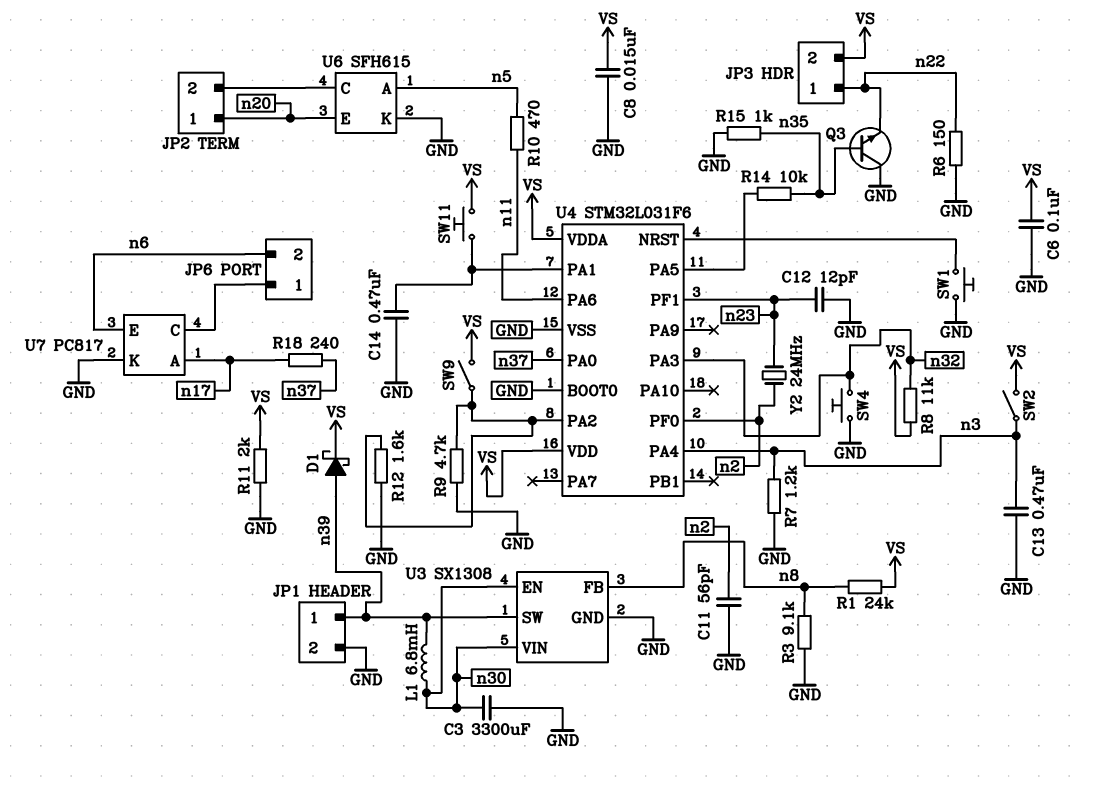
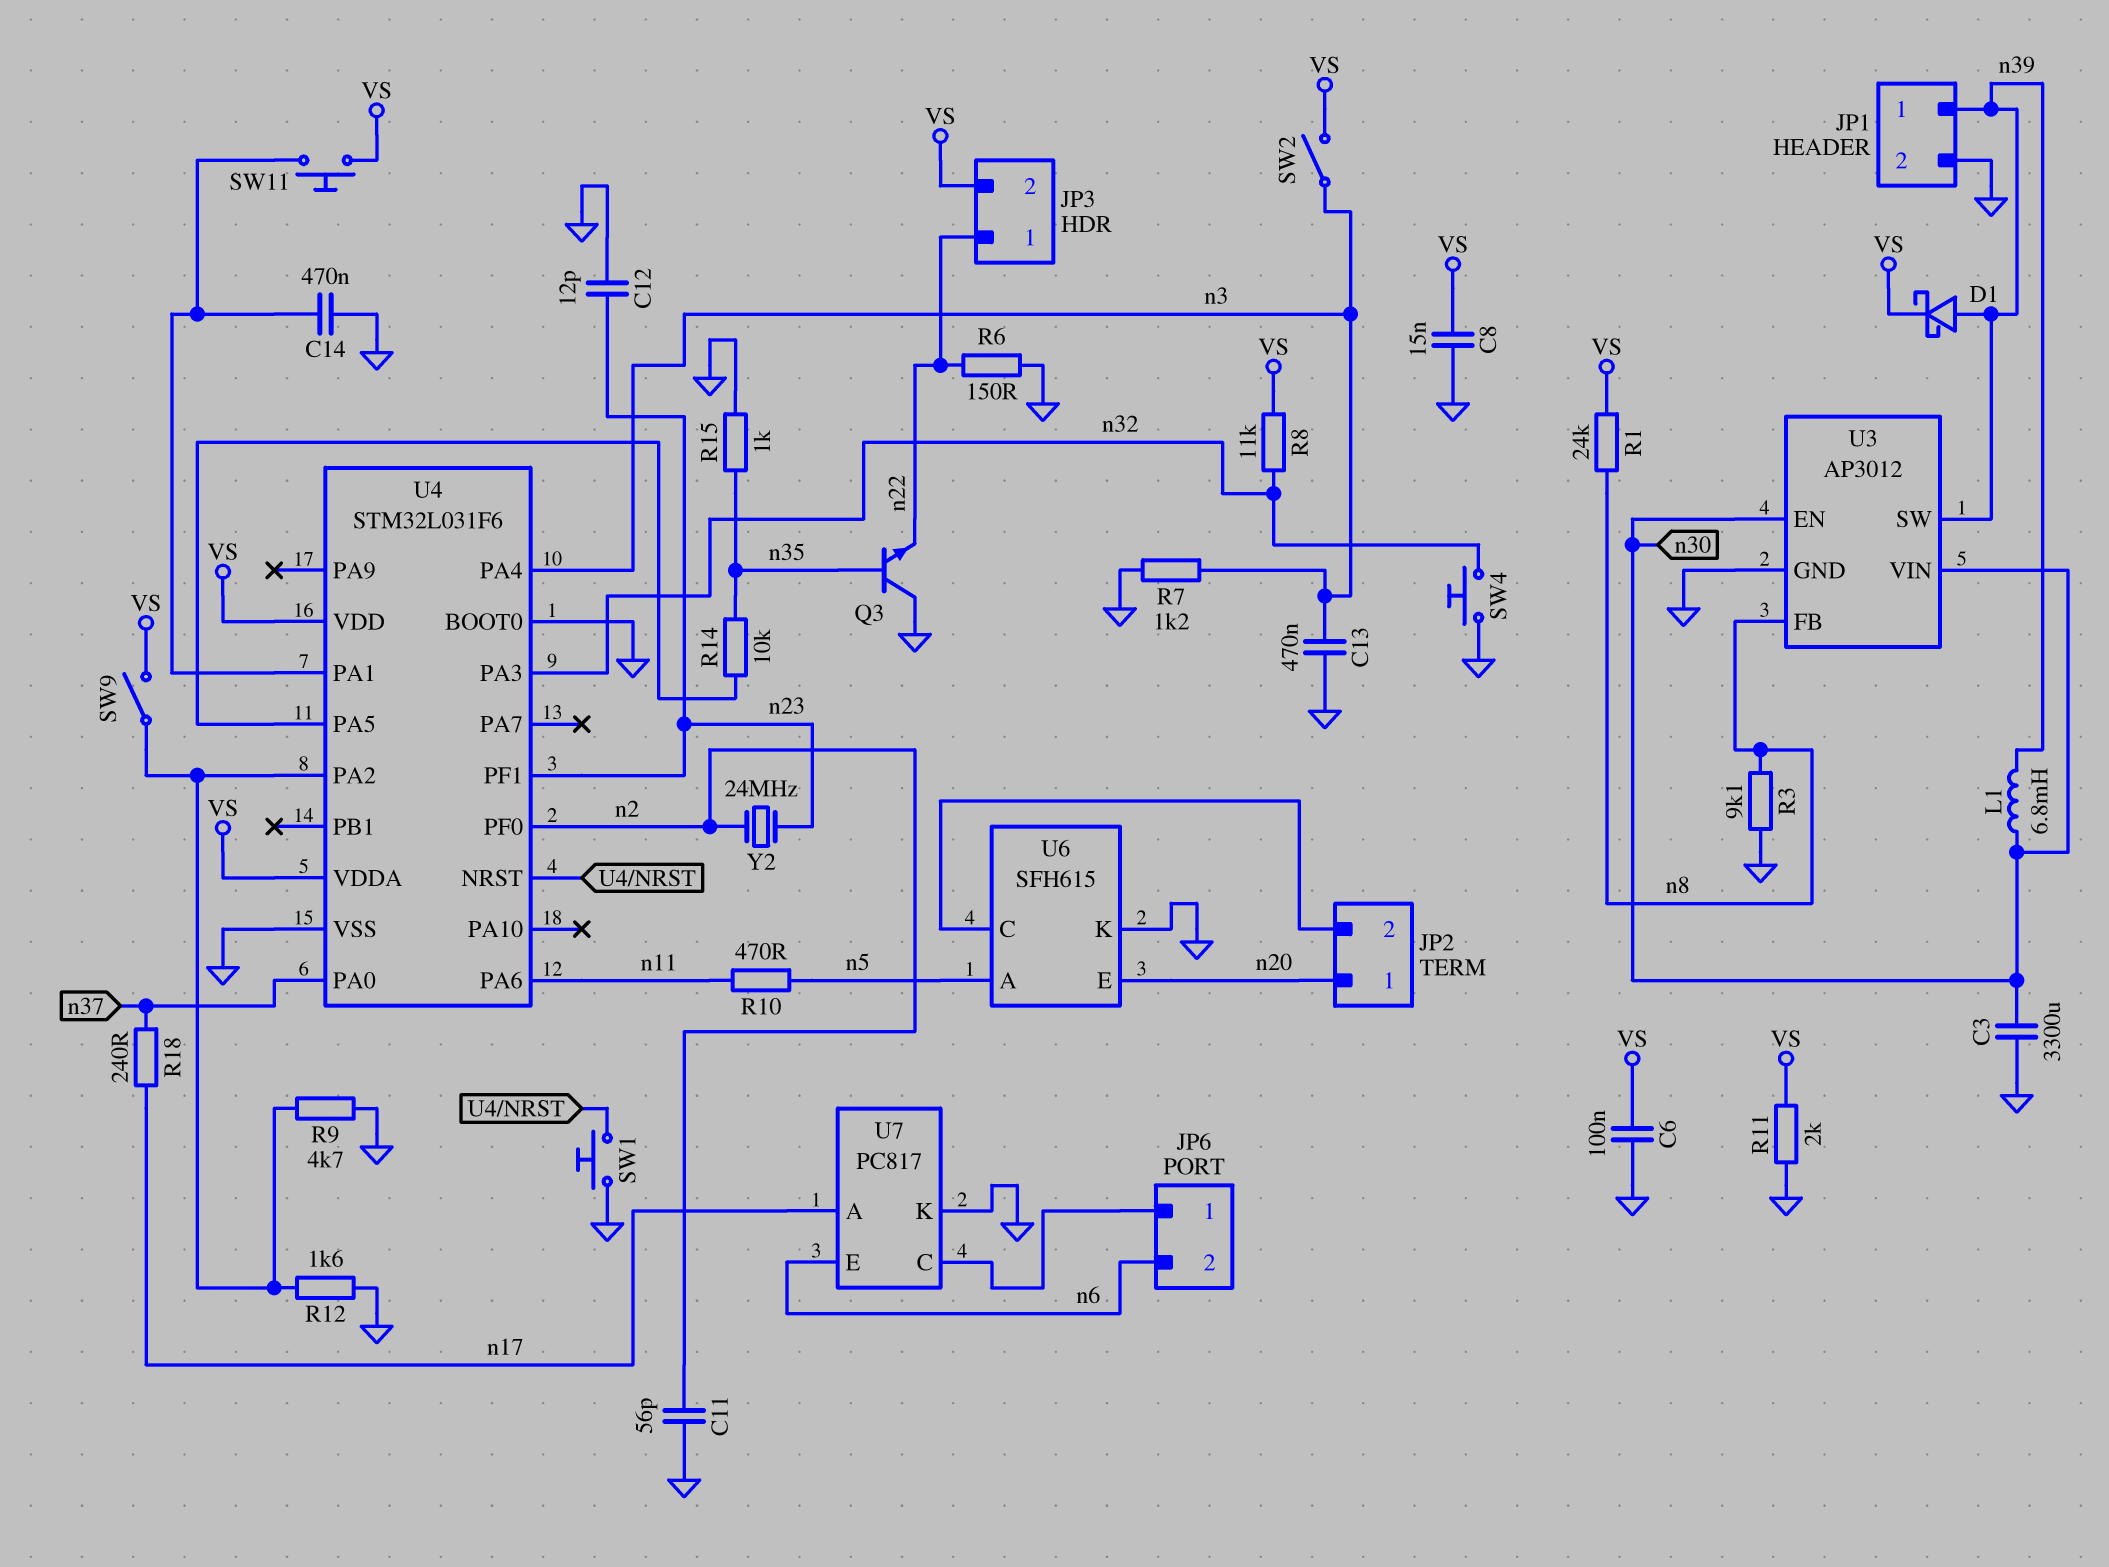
U3: SX1308 -> AP3012

